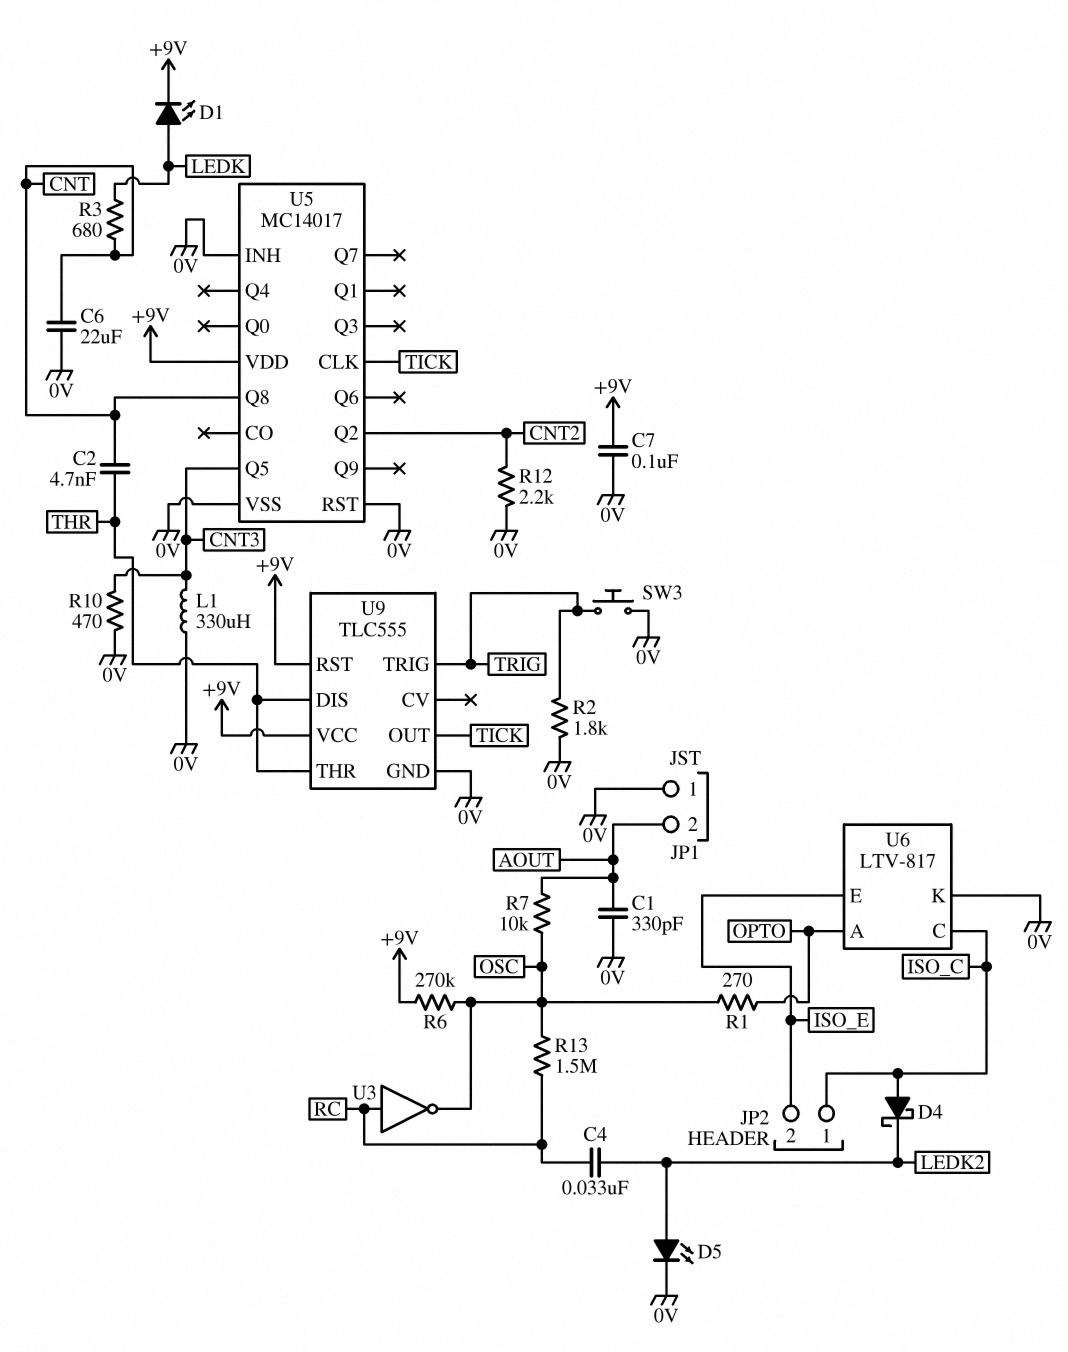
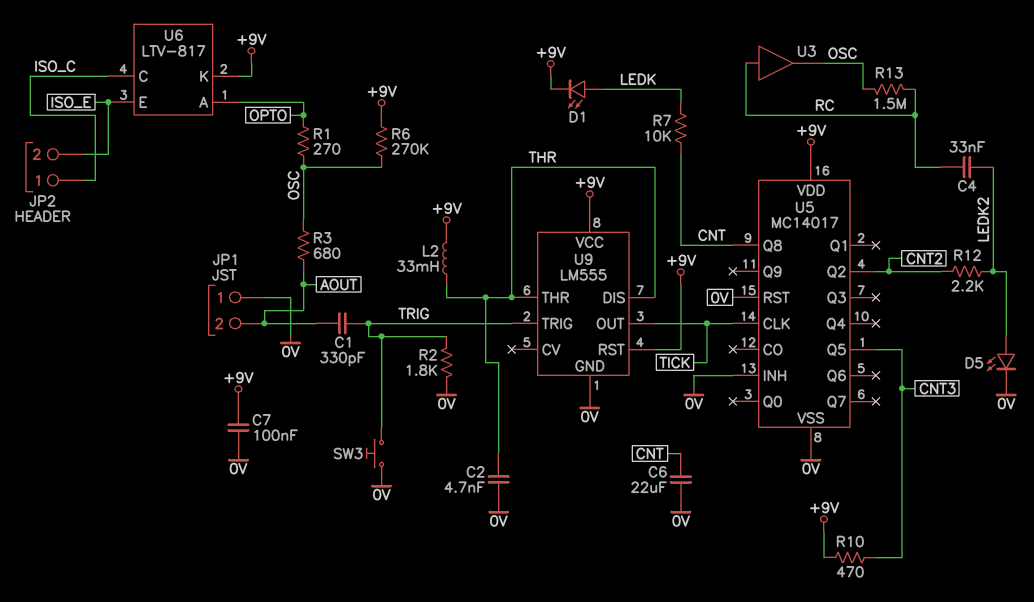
C1: 330pF (0V, AOUT) -> 330pF (AOUT, TRIG)
C2: 4.7nF (CNT, THR) -> 4.7nF (0V, THR)
D4: schottky (A ISO_C, K LEDK2) -> none
L1: 330uH (0V, CNT3) -> none
L2: none -> 33mH (+9V, THR)
R3: 680 (CNT, LEDK) -> 680 (AOUT, OSC)
R7: 10k (AOUT, OSC) -> 10k (CNT, LEDK)
R10: 470 (0V, CNT3) -> 470 (+9V, CNT3)
R12: 2.2k (0V, CNT2) -> 2.2k (CNT2, LEDK2)
U3: NOT (in RC, out OSC) -> buffer (in RC, out OSC)
U6 pin K: 0V -> +9V
U9: TLC555 -> LM555

